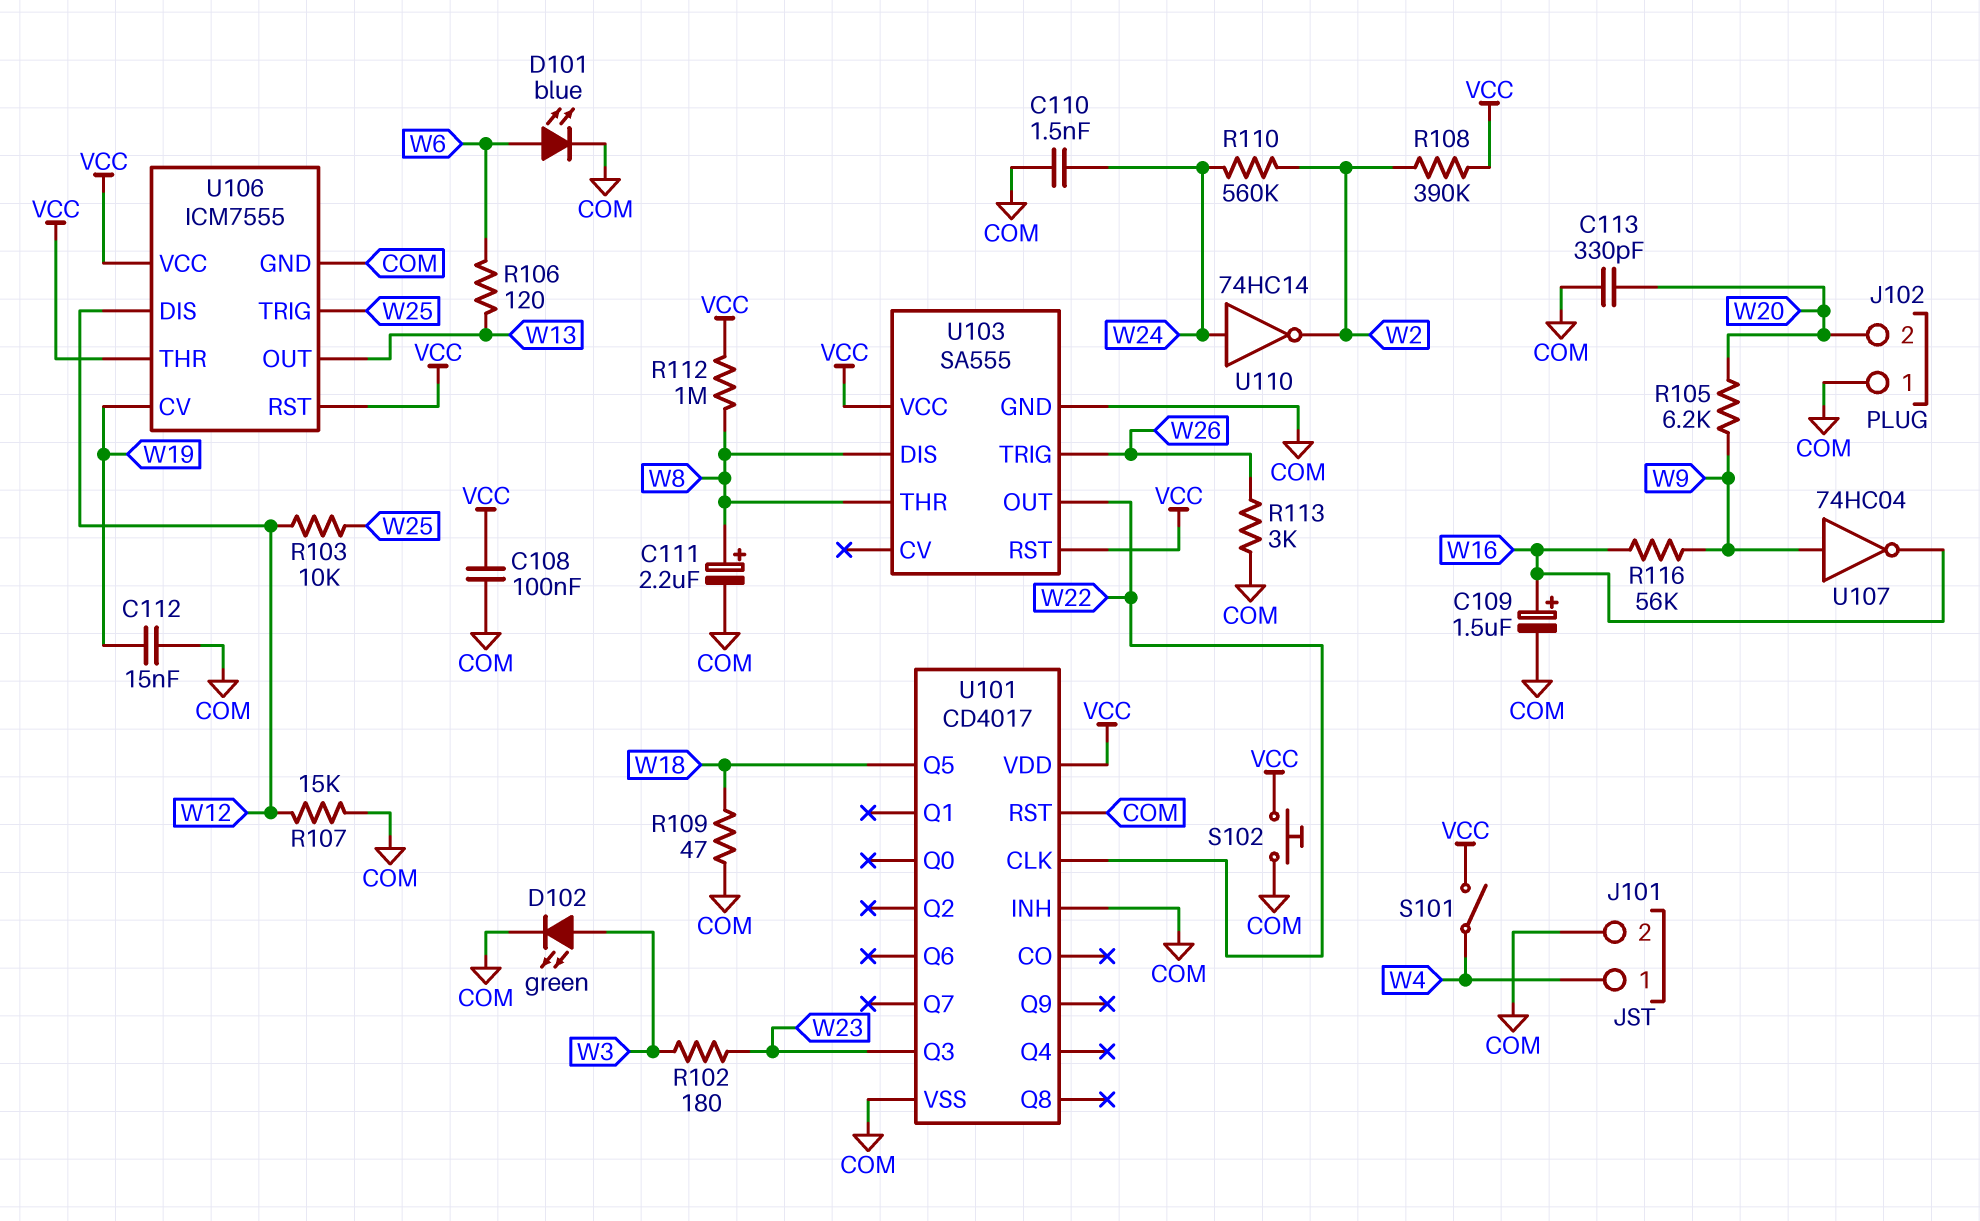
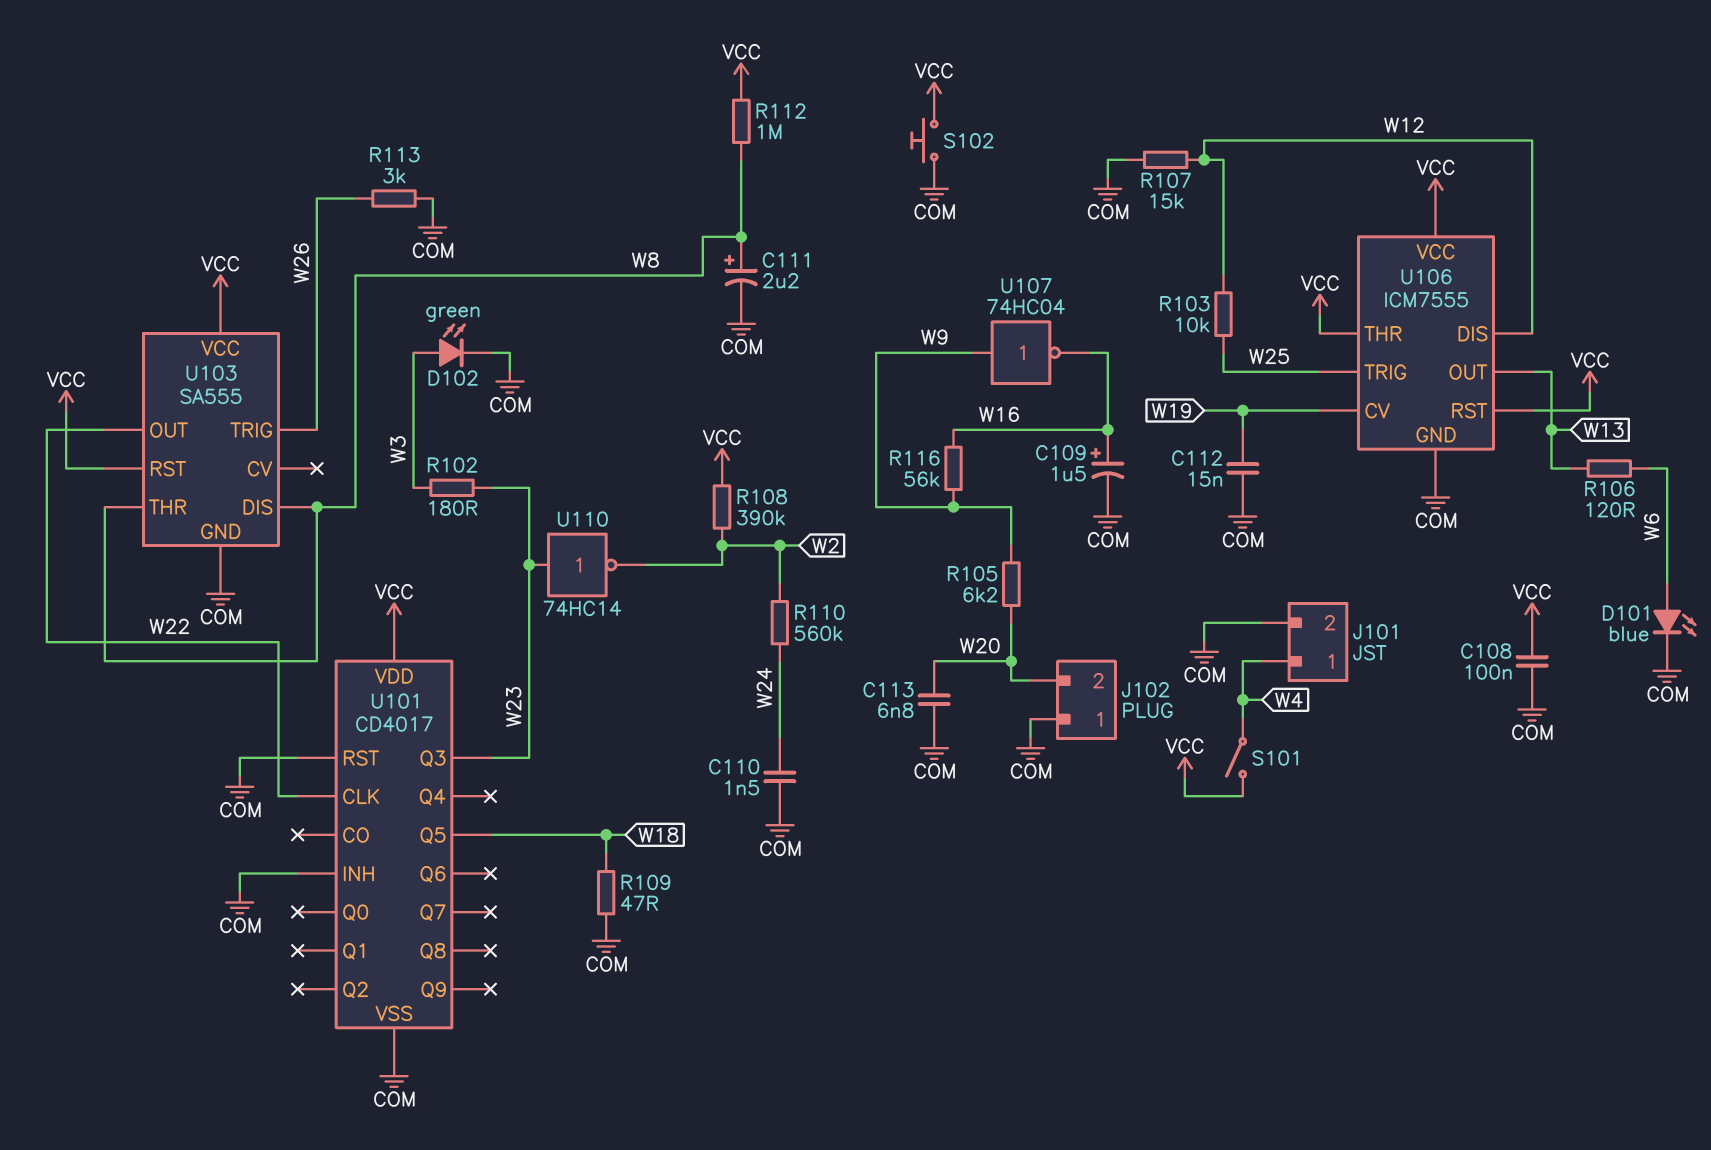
C113: 330pF (COM, W20) -> 6.8nF (COM, W20)
U110: NOT 74HC14 (in W24, out W2) -> NOT 74HC14 (in W23, out W2)

